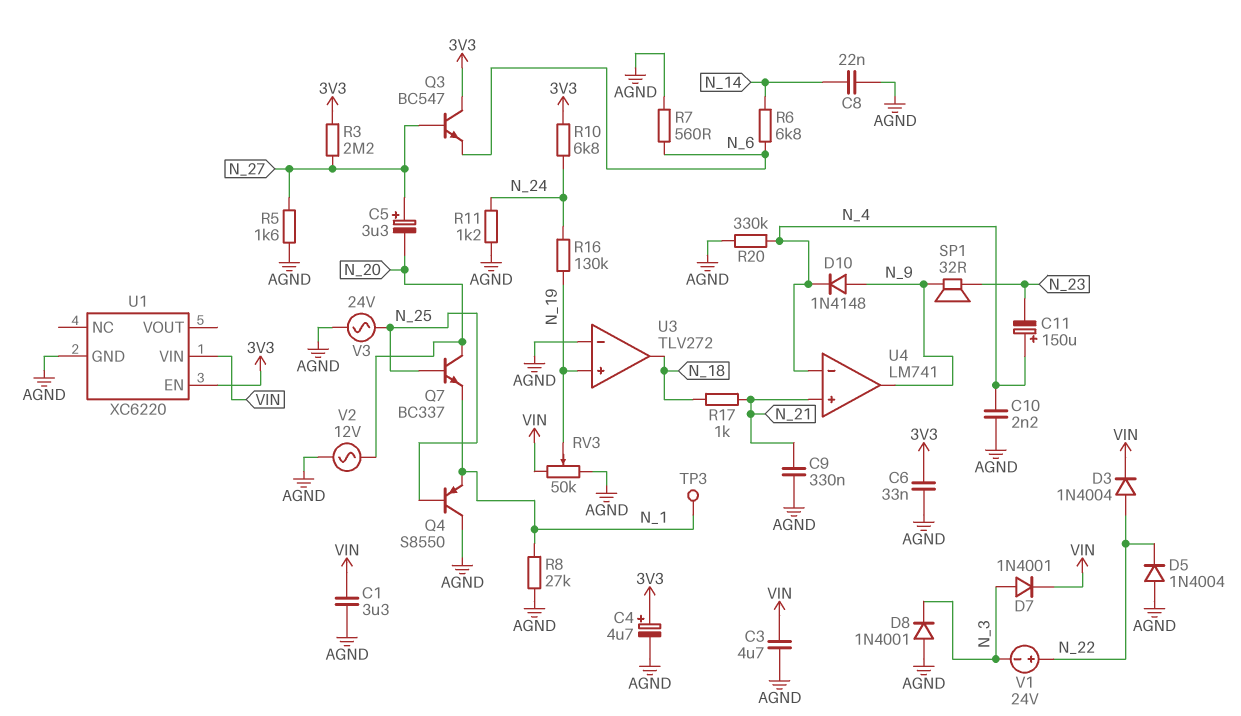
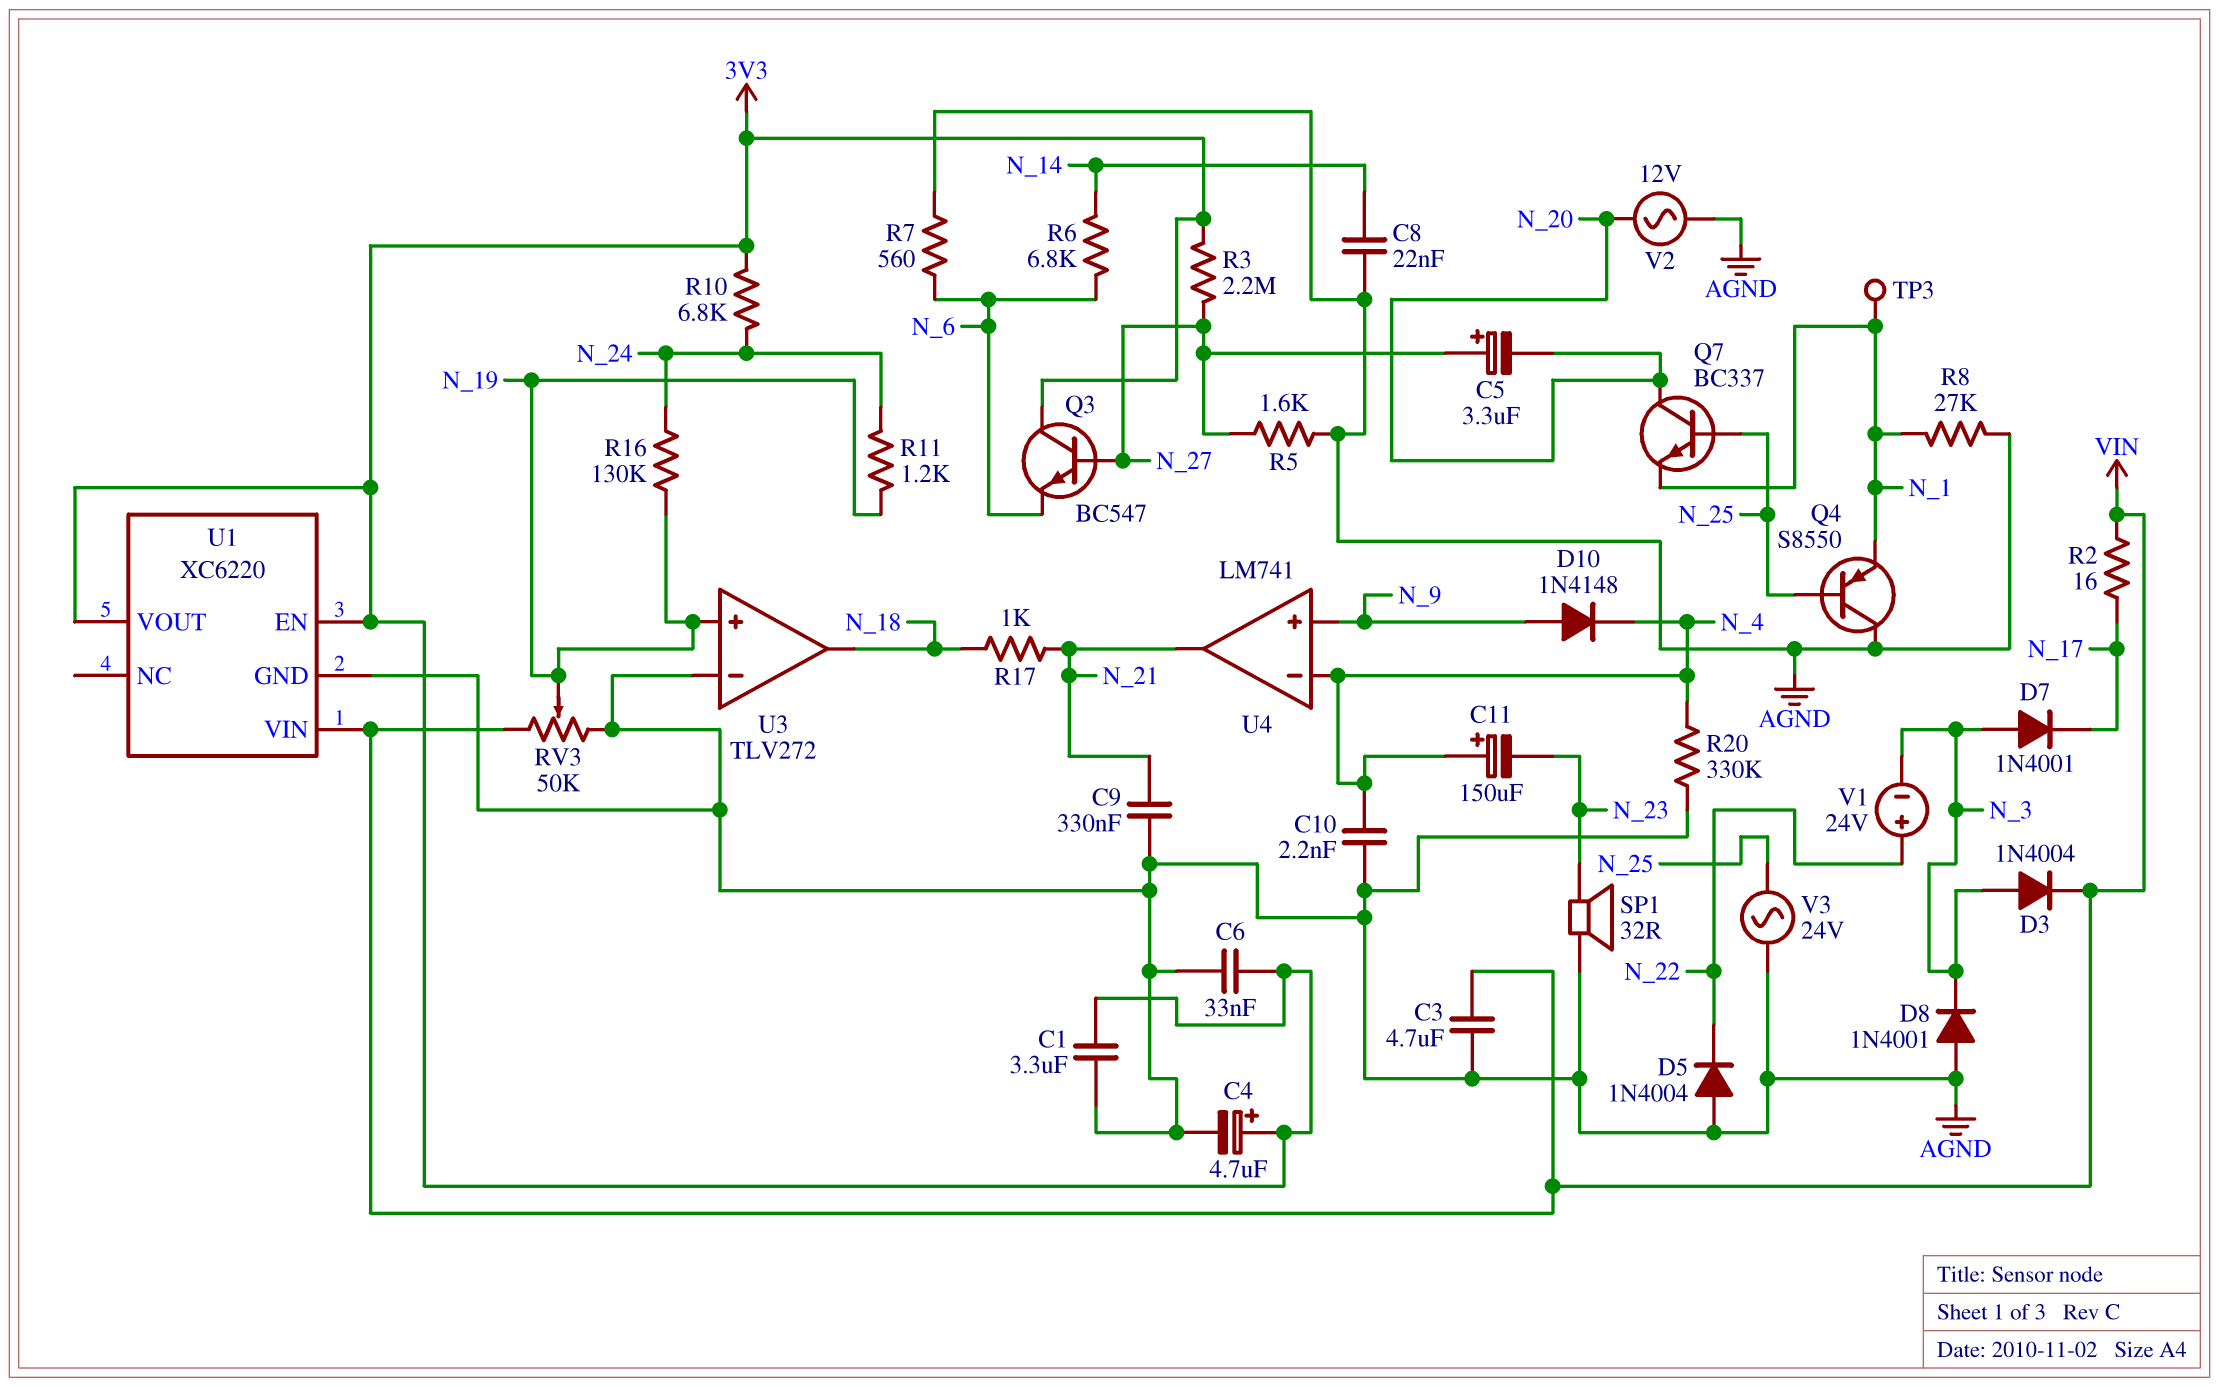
C1: 3.3uF (AGND, VIN) -> 3.3uF (3V3, AGND)
D3: diode 1N4004 (A N_22, K VIN) -> diode 1N4004 (A N_3, K VIN)
D7: diode 1N4001 (A N_3, K VIN) -> diode 1N4001 (A N_3, K N_17)
R2: none -> 16 (N_17, VIN)
R11: 1.2k (AGND, N_24) -> 1.2k (N_19, N_24)
SP1: speaker 32R (N_9, N_23) -> speaker 32R (AGND, N_23)
U1 pin VOUT: none -> 3V3
U4 pin in+: N_21 -> N_9
U4 pin out: N_9 -> N_21

